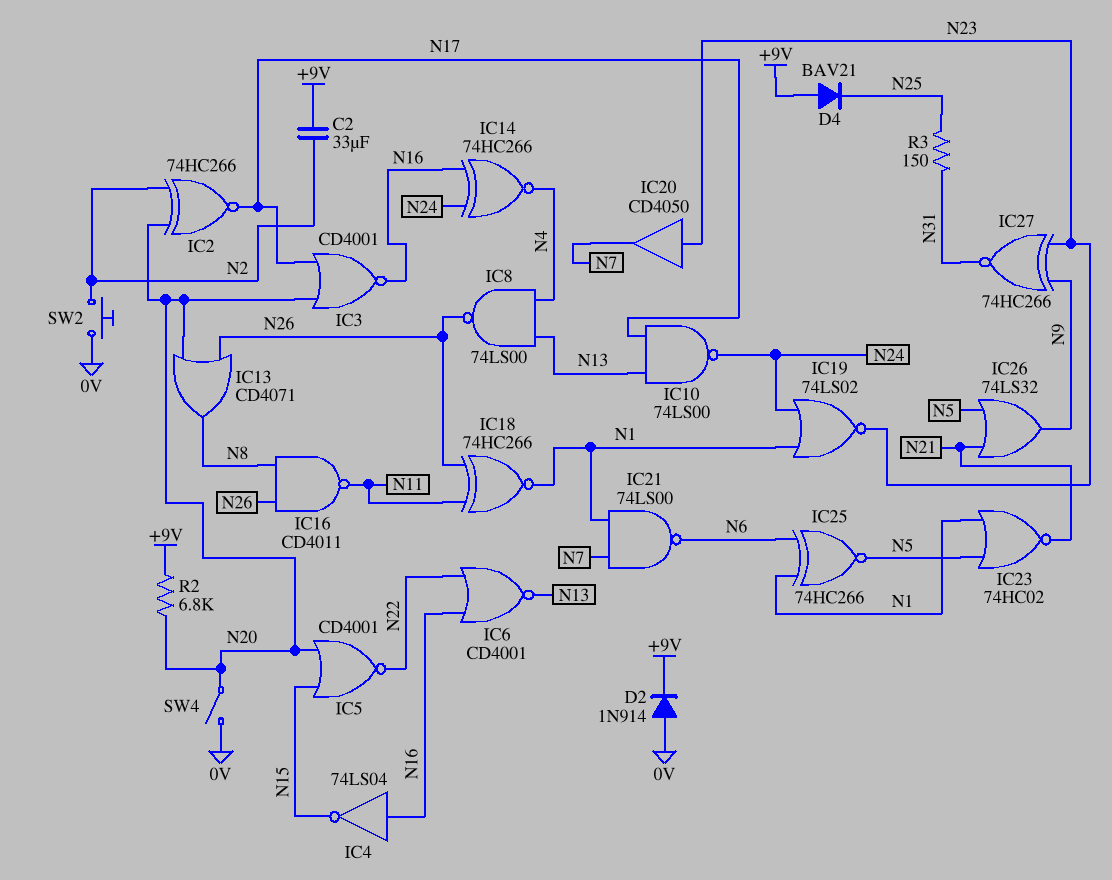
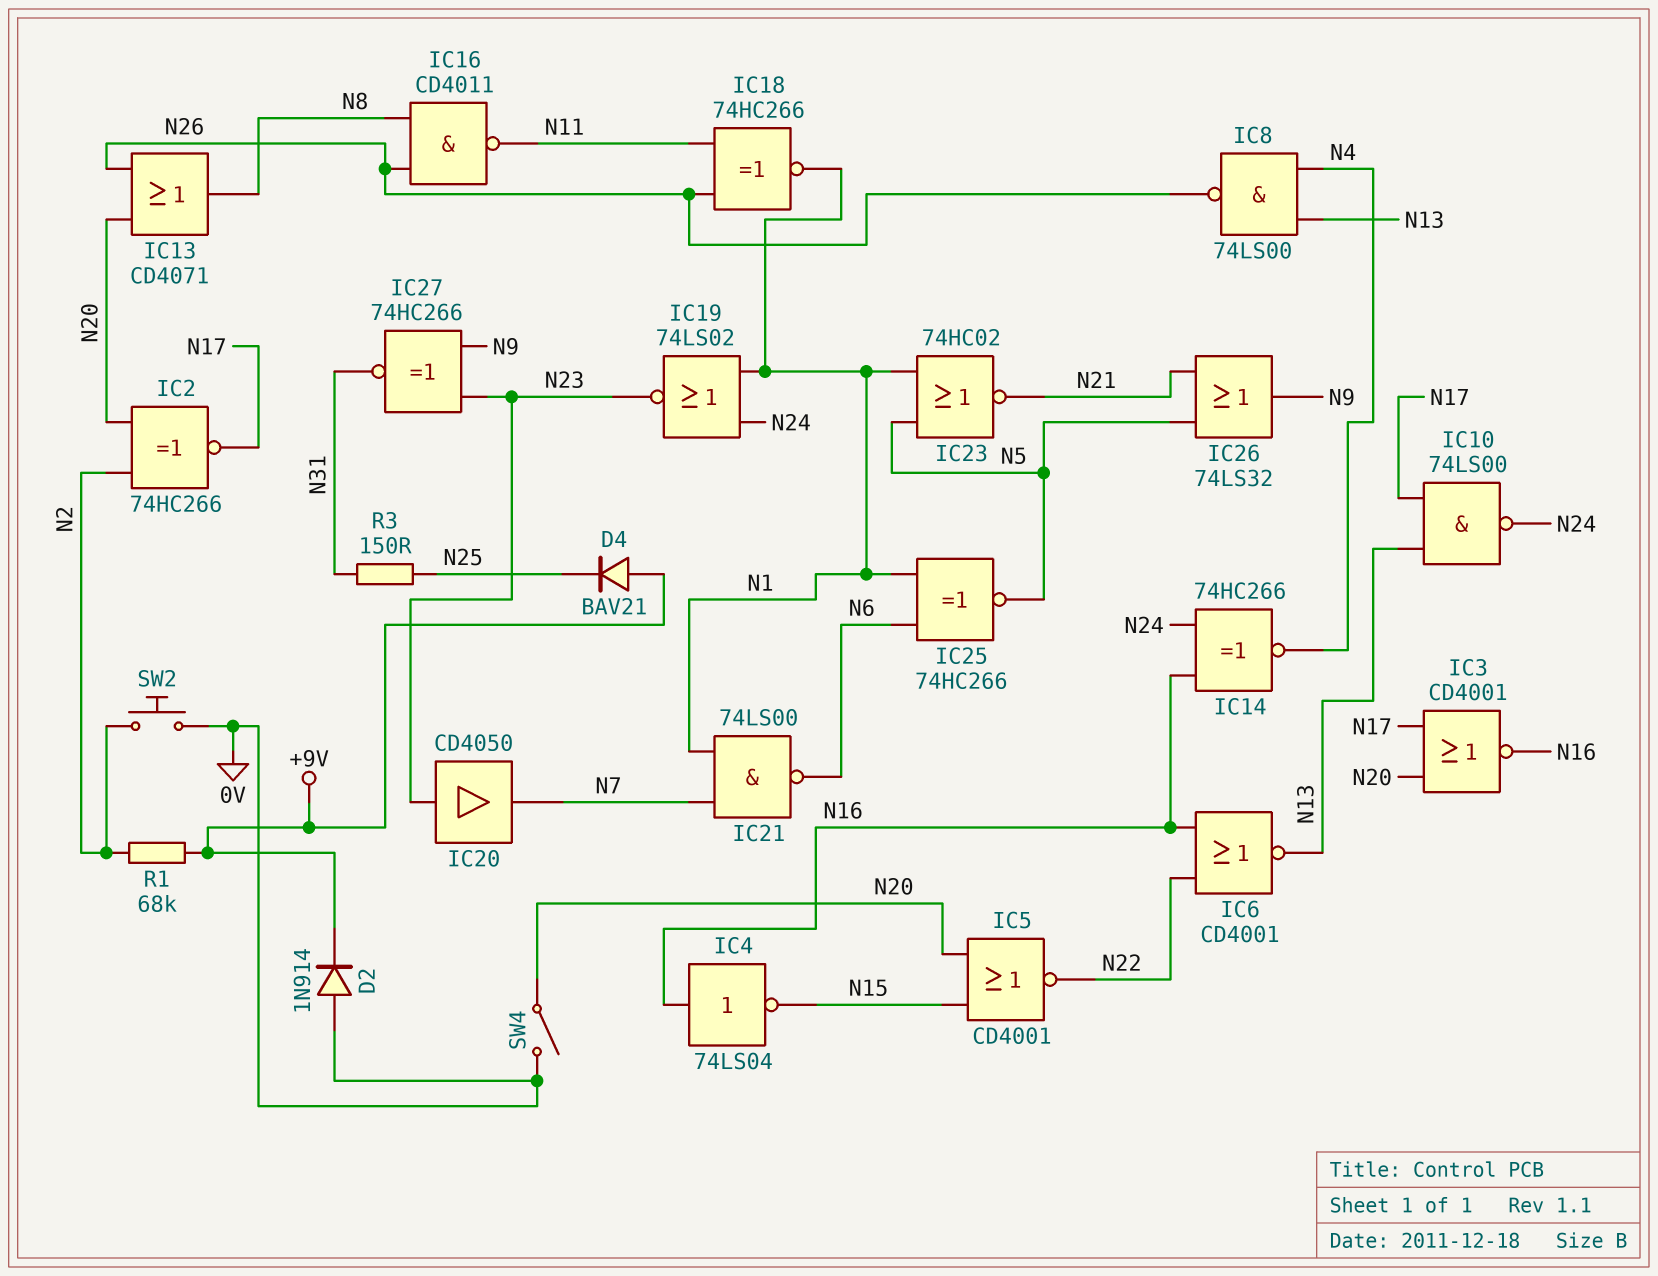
C2: 33uF (+9V, N2) -> none
R1: none -> 68k (+9V, N2)
R2: 6.8k (+9V, N20) -> none

